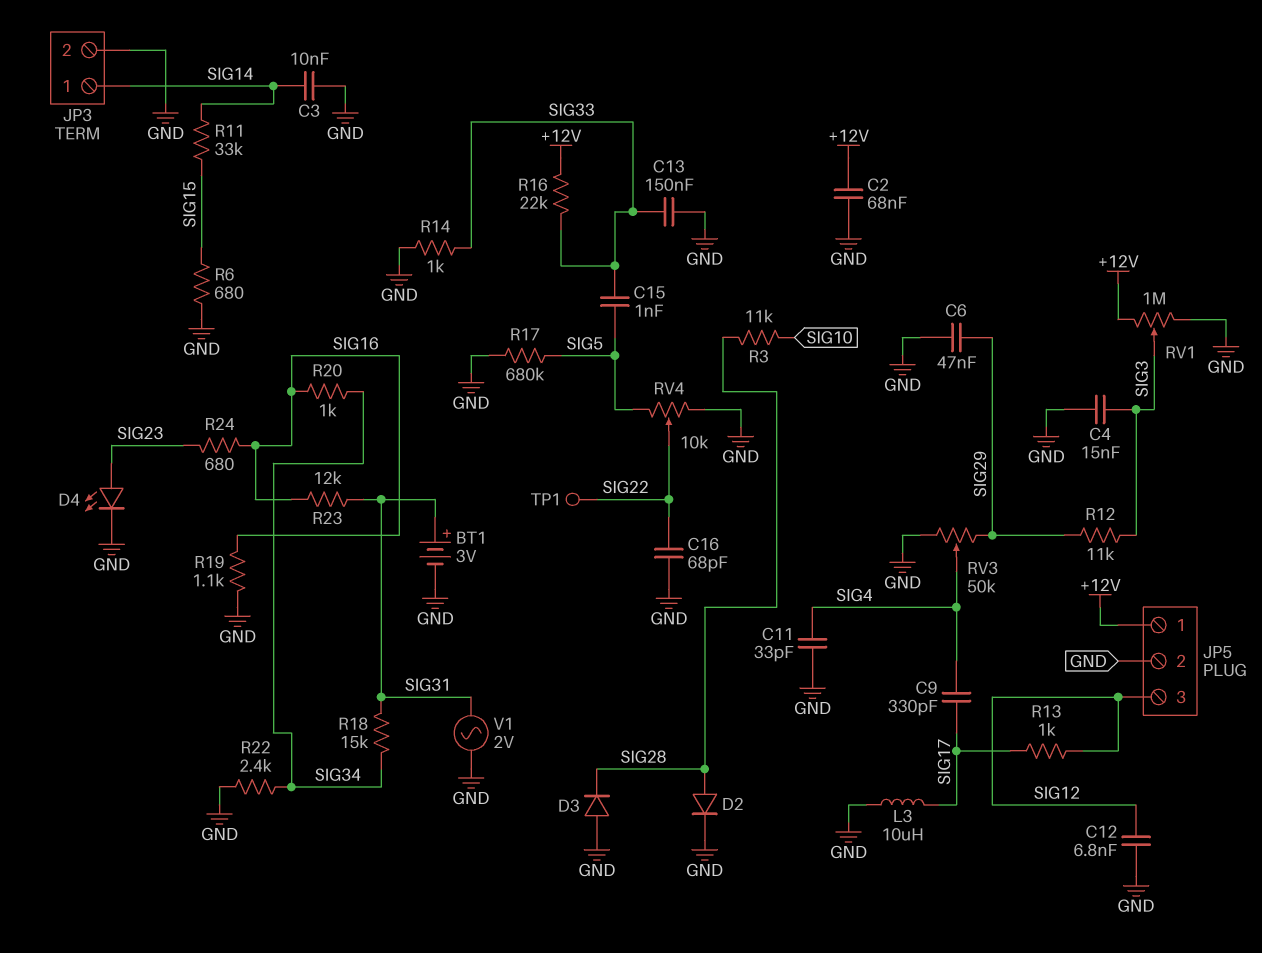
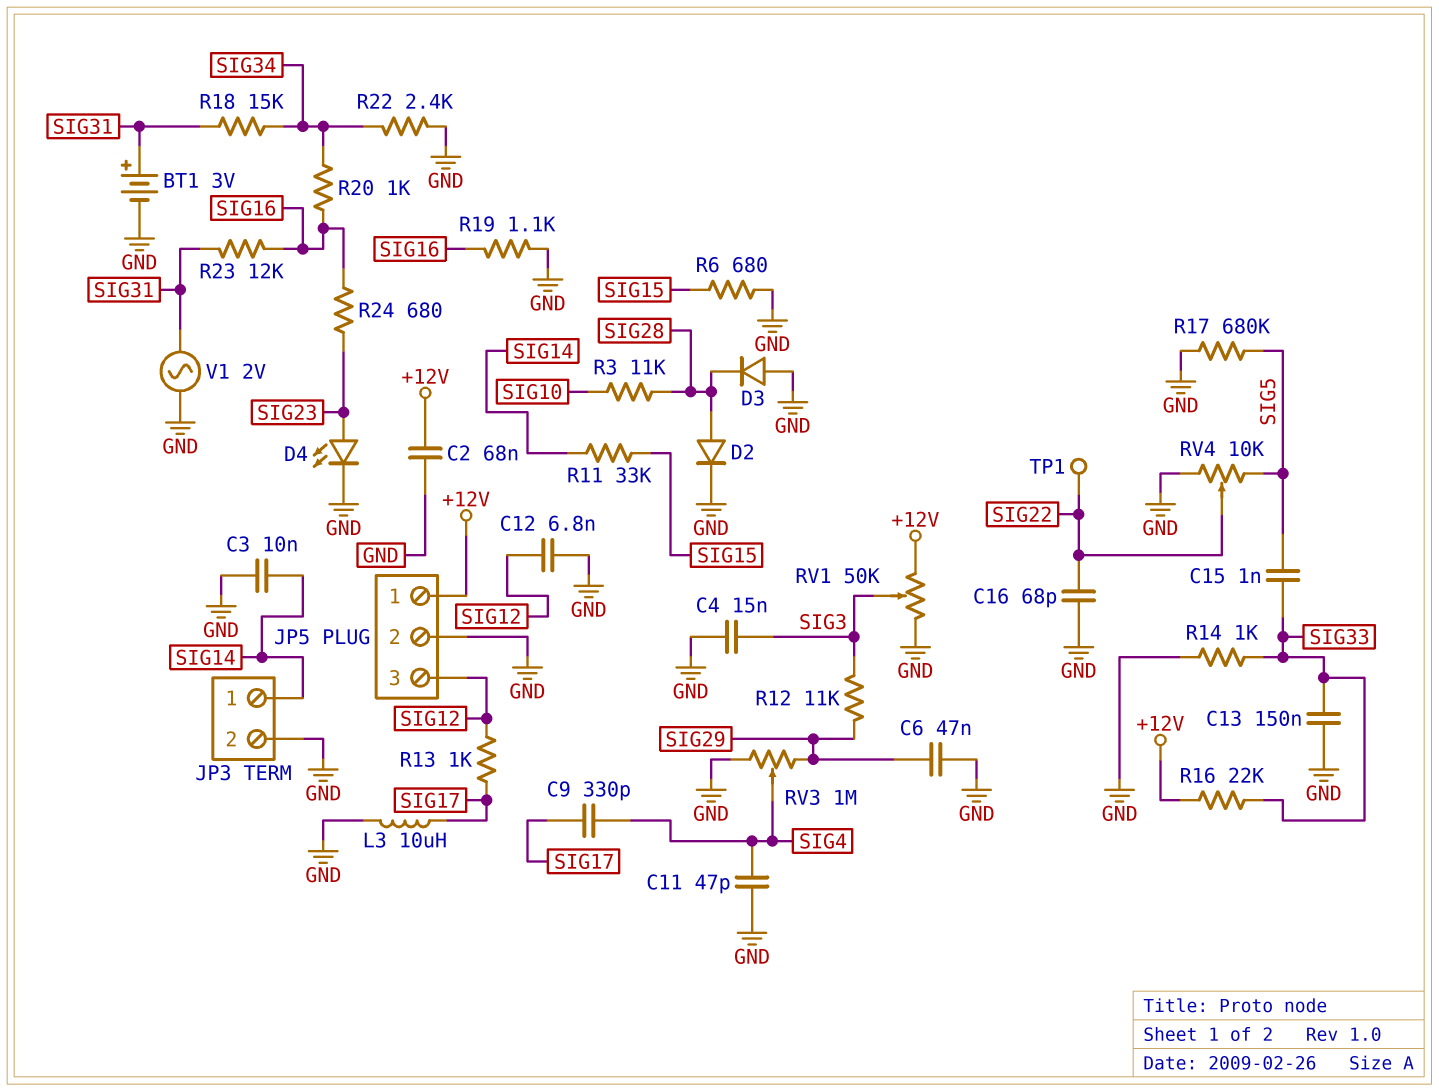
C11: 33pF (GND, SIG4) -> 47pF (GND, SIG4)
RV1: 1M (+12V, GND, wiper SIG3) -> 50k (+12V, GND, wiper SIG3)
RV3: 50k (GND, SIG29, wiper SIG4) -> 1M (GND, SIG29, wiper SIG4)

